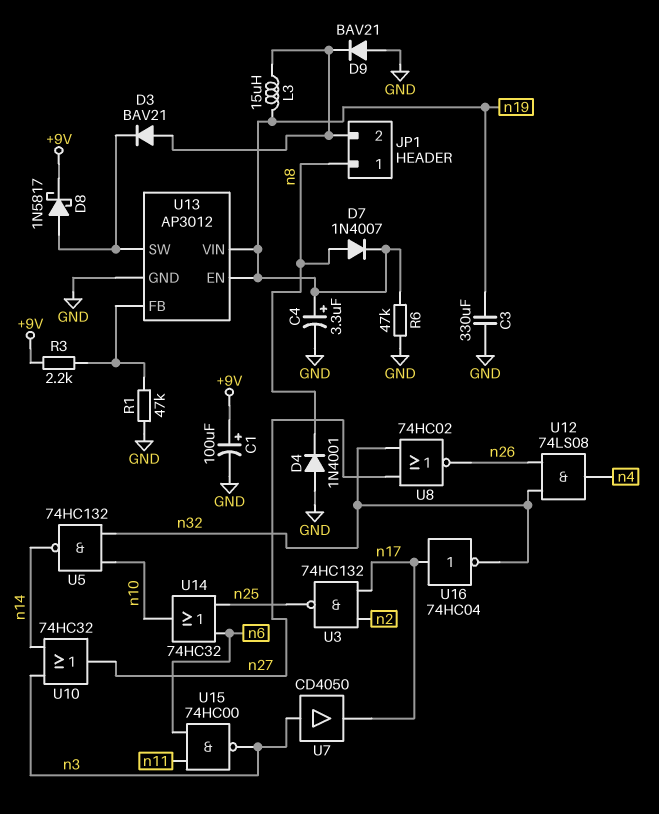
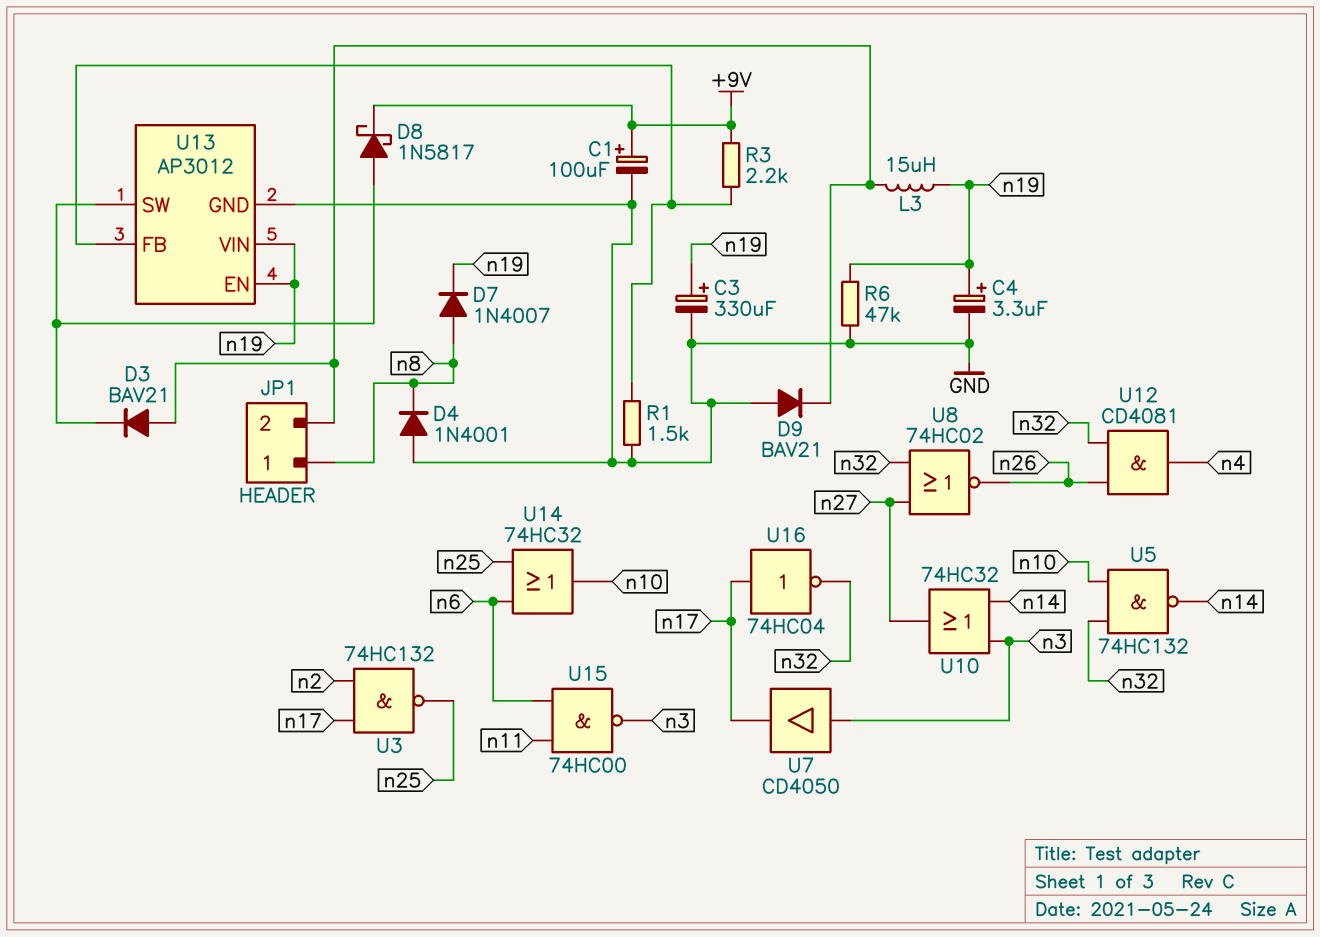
C3: 330uF (GND, n19) -> 330uF (plus n19, minus GND)
R1: 47k (GND, U13/FB) -> 1.5k (GND, U13/FB)
U12: AND 74LS08 (in n26, in n32, out n4) -> AND CD4081 (in n26, in n32, out n4)

